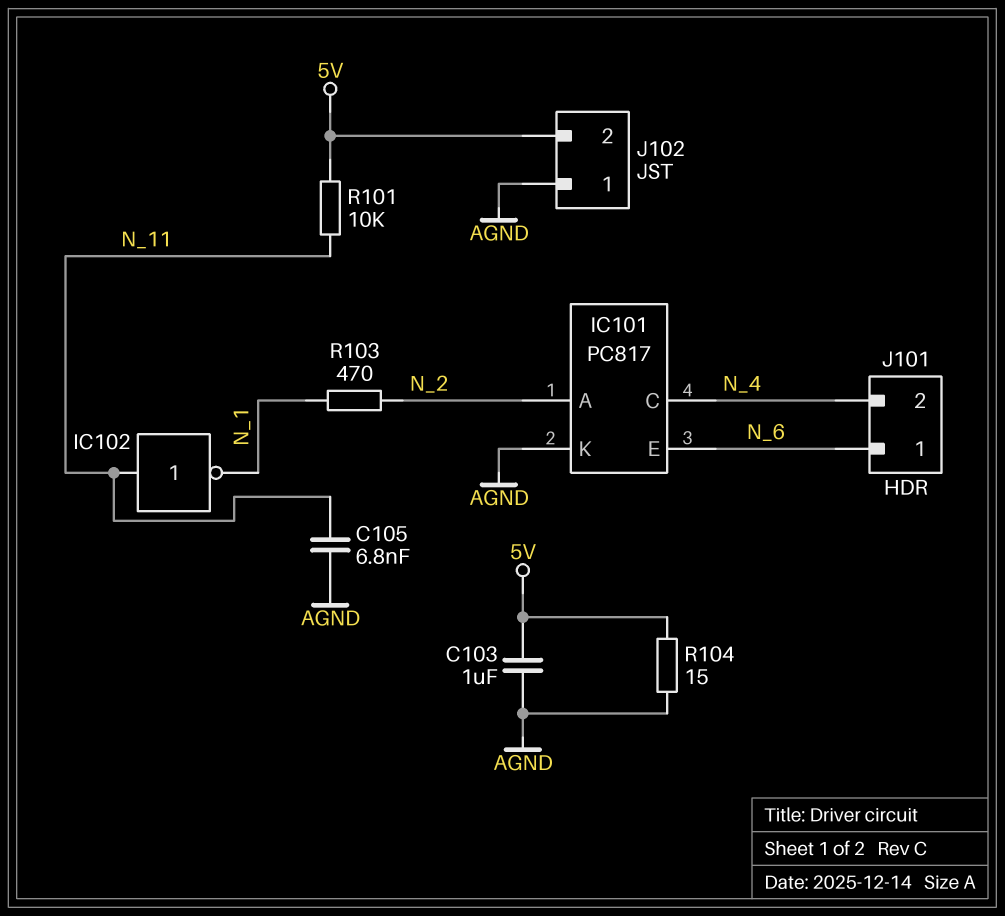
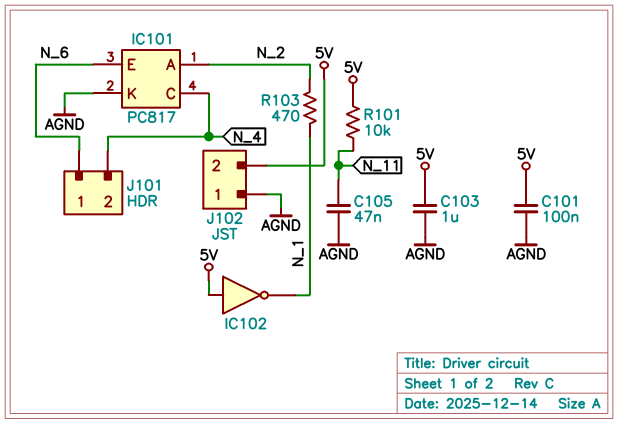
C101: none -> 100nF (5V, AGND)
C105: 6.8nF (AGND, N_11) -> 47nF (AGND, N_11)
IC102: NOT (in N_11, out N_1) -> NOT (in 5V, out N_1)
R104: 15 (5V, AGND) -> none

